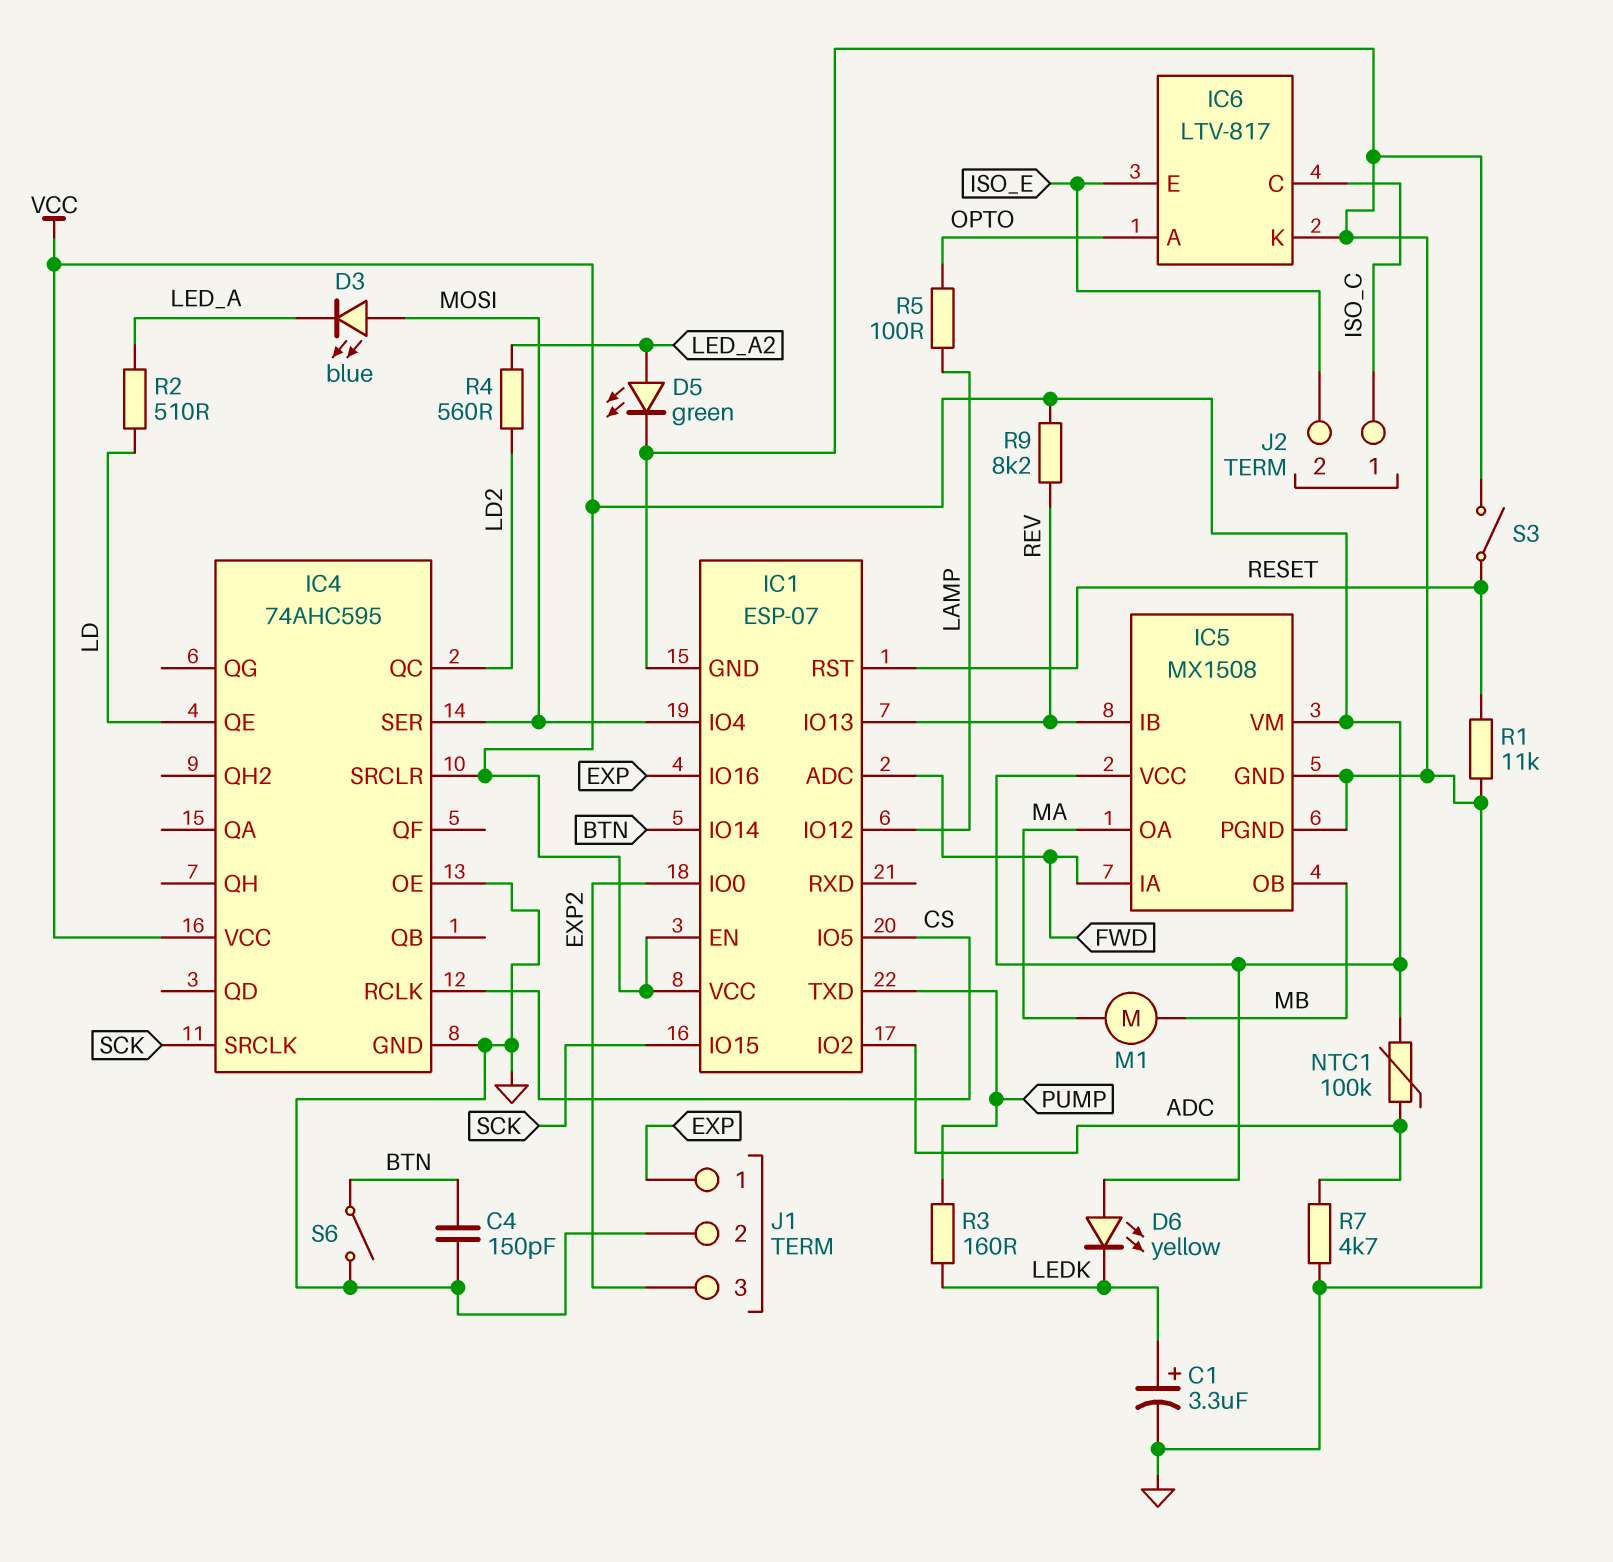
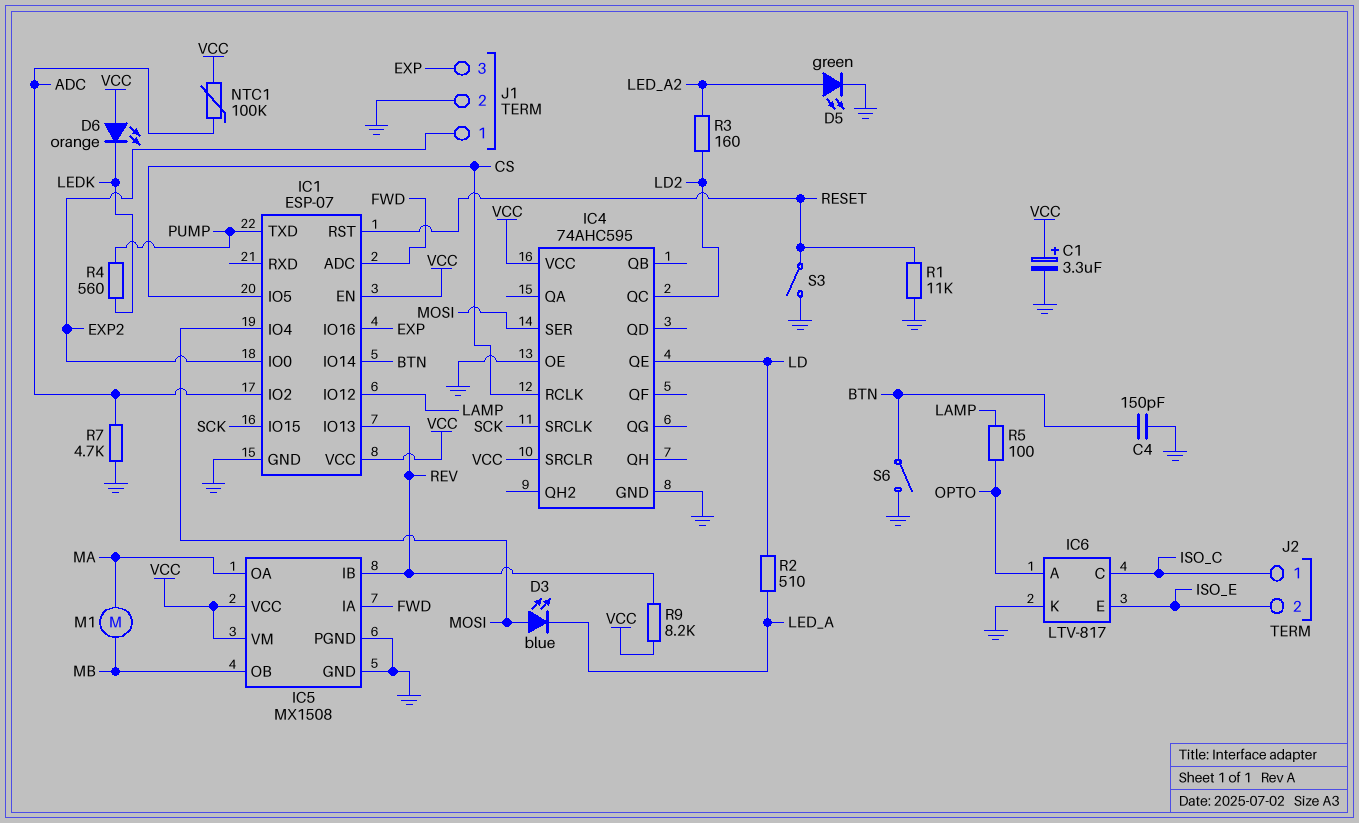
C1: 3.3uF (plus LEDK, minus GND) -> 3.3uF (plus VCC, minus GND)
D6: LED yellow (A VCC, K LEDK) -> LED orange (A VCC, K LEDK)
J1 pin 1: EXP -> EXP2
J1 pin 3: EXP2 -> EXP
R3: 160 (LEDK, PUMP) -> 160 (LD2, LED_A2)
R4: 560 (LD2, LED_A2) -> 560 (LEDK, PUMP)

